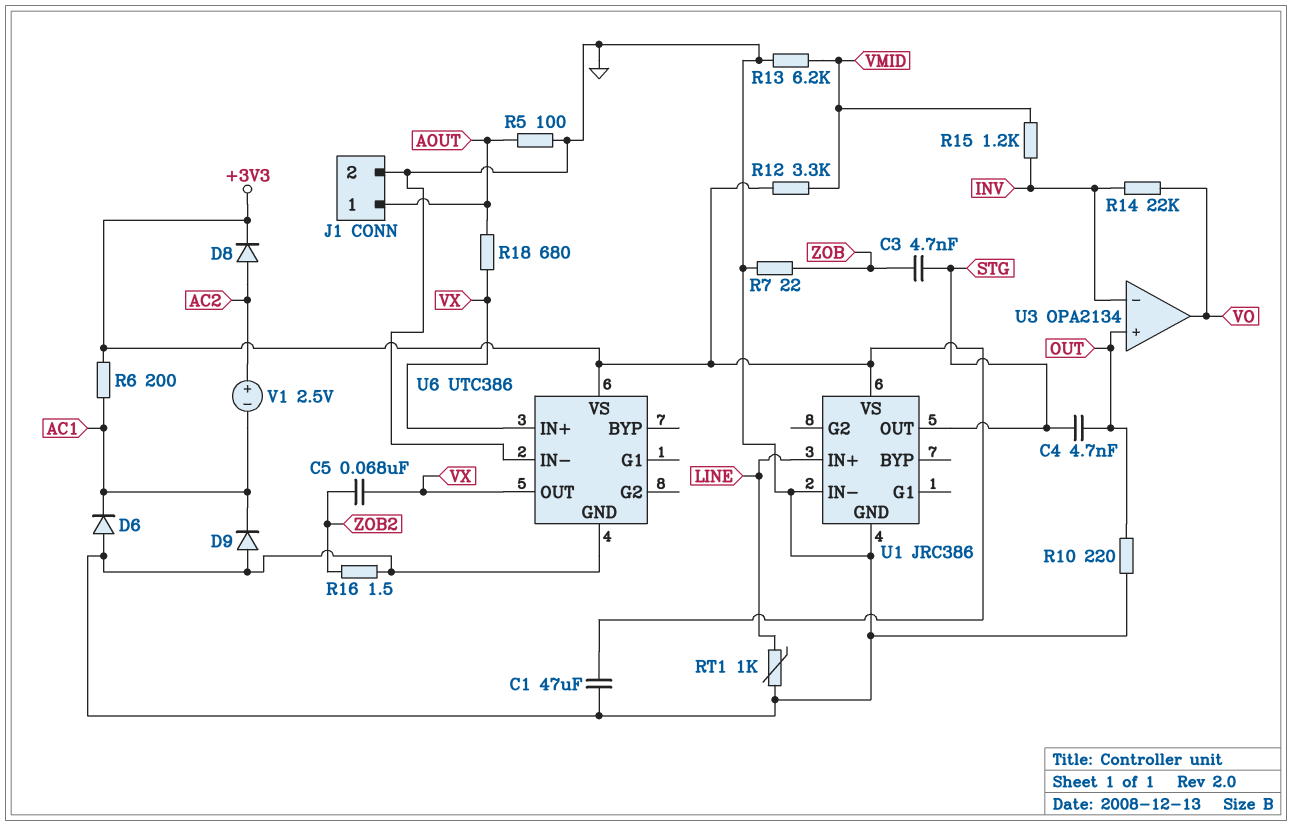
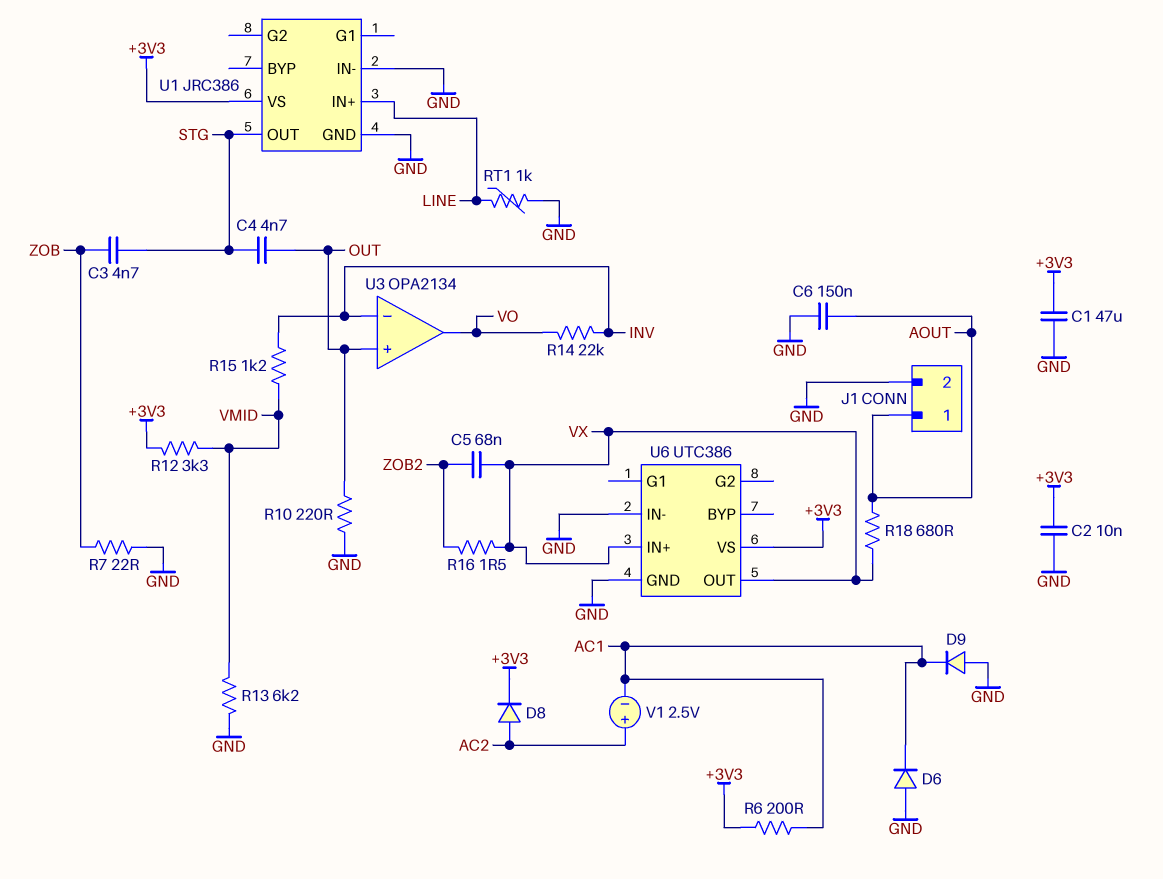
C2: none -> 10nF (+3V3, GND)
C6: none -> 150nF (AOUT, GND)
R5: 100 (AOUT, GND) -> none
R16: 1.5 (GND, ZOB2) -> 1.5 (VX, ZOB2)

